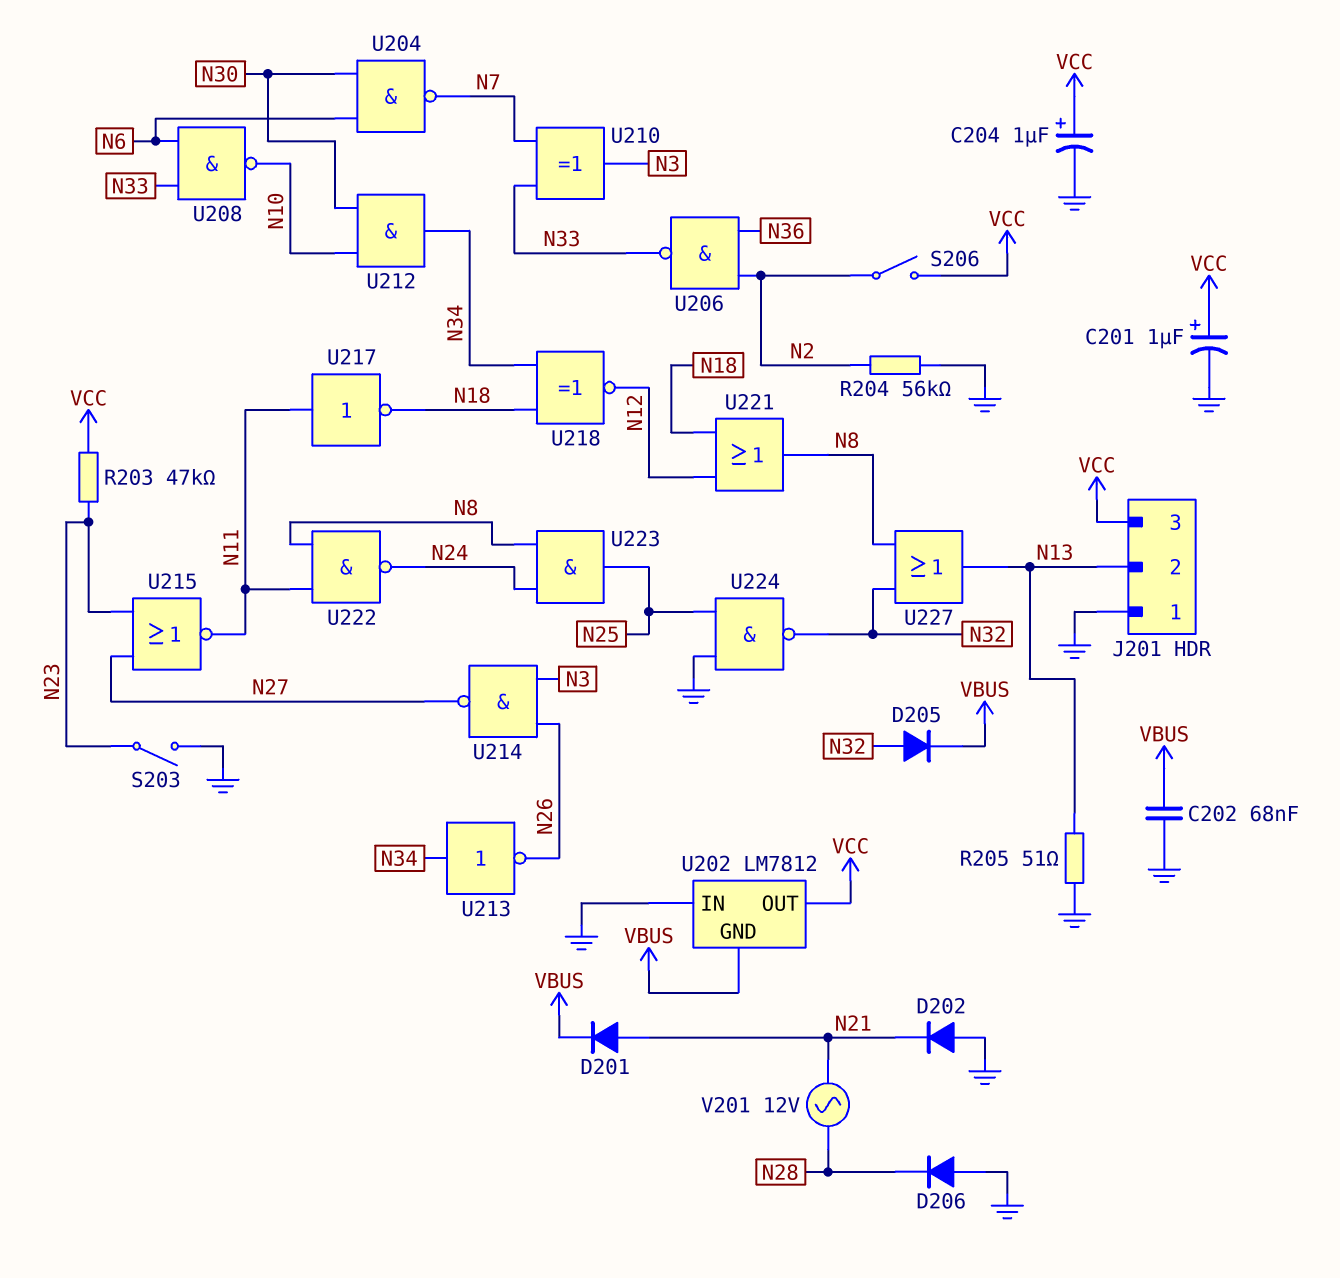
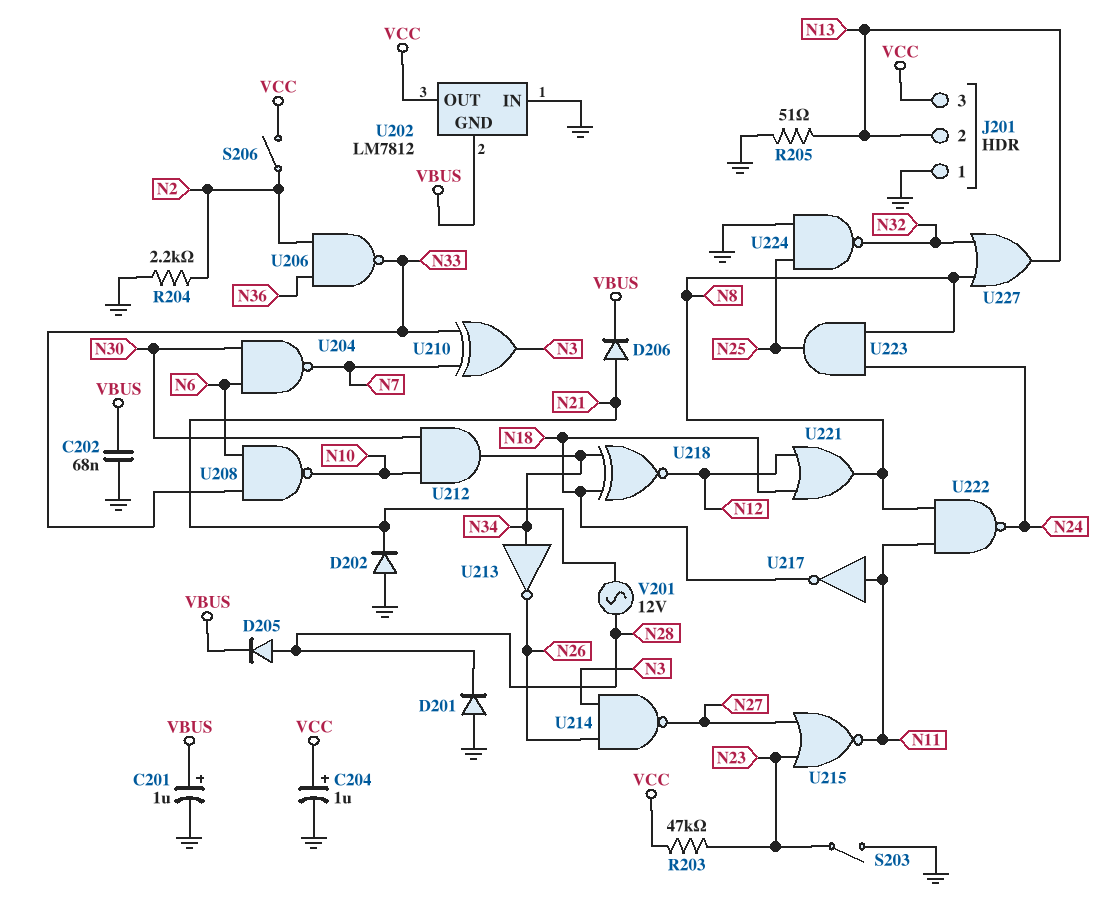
C201: 1uF (plus VCC, minus GND) -> 1uF (plus VBUS, minus GND)
D201: diode (A N21, K VBUS) -> diode (A GND, K N28)
D205: diode (A N32, K VBUS) -> diode (A N28, K VBUS)
D206: diode (A GND, K N28) -> diode (A N21, K VBUS)
R204: 56k (GND, N2) -> 2.2k (GND, N2)

